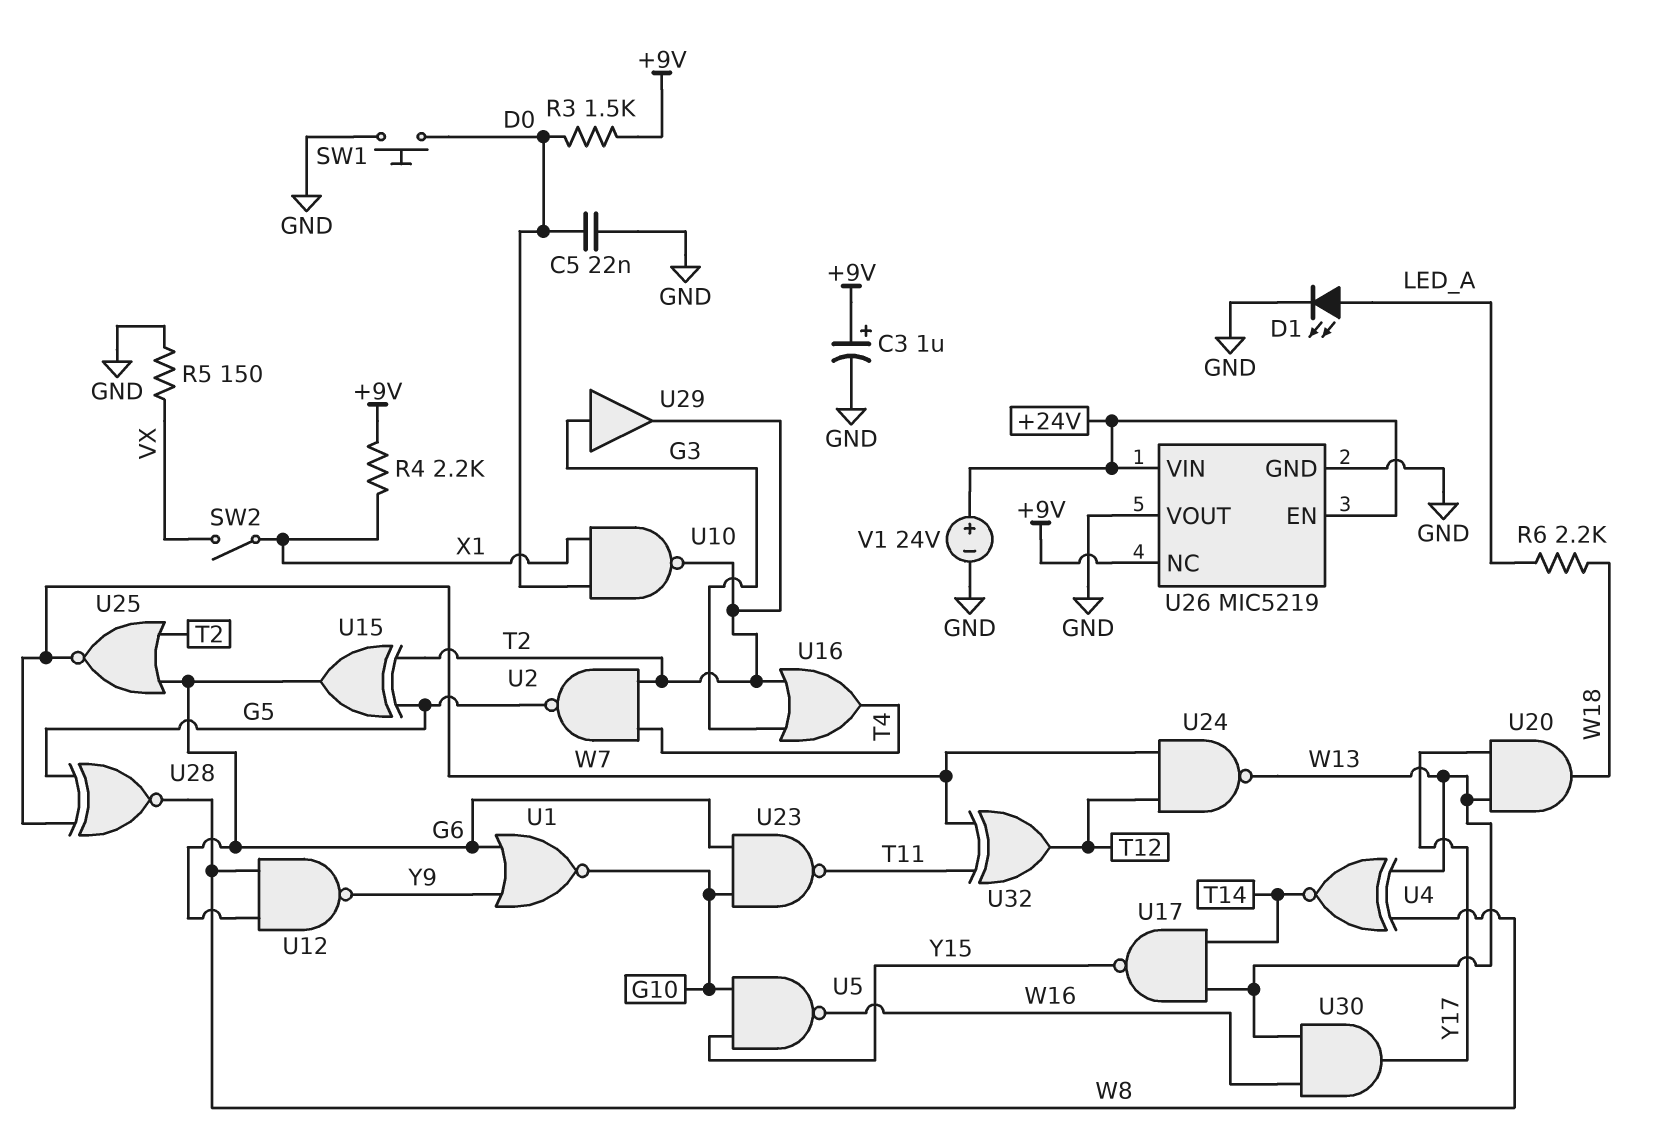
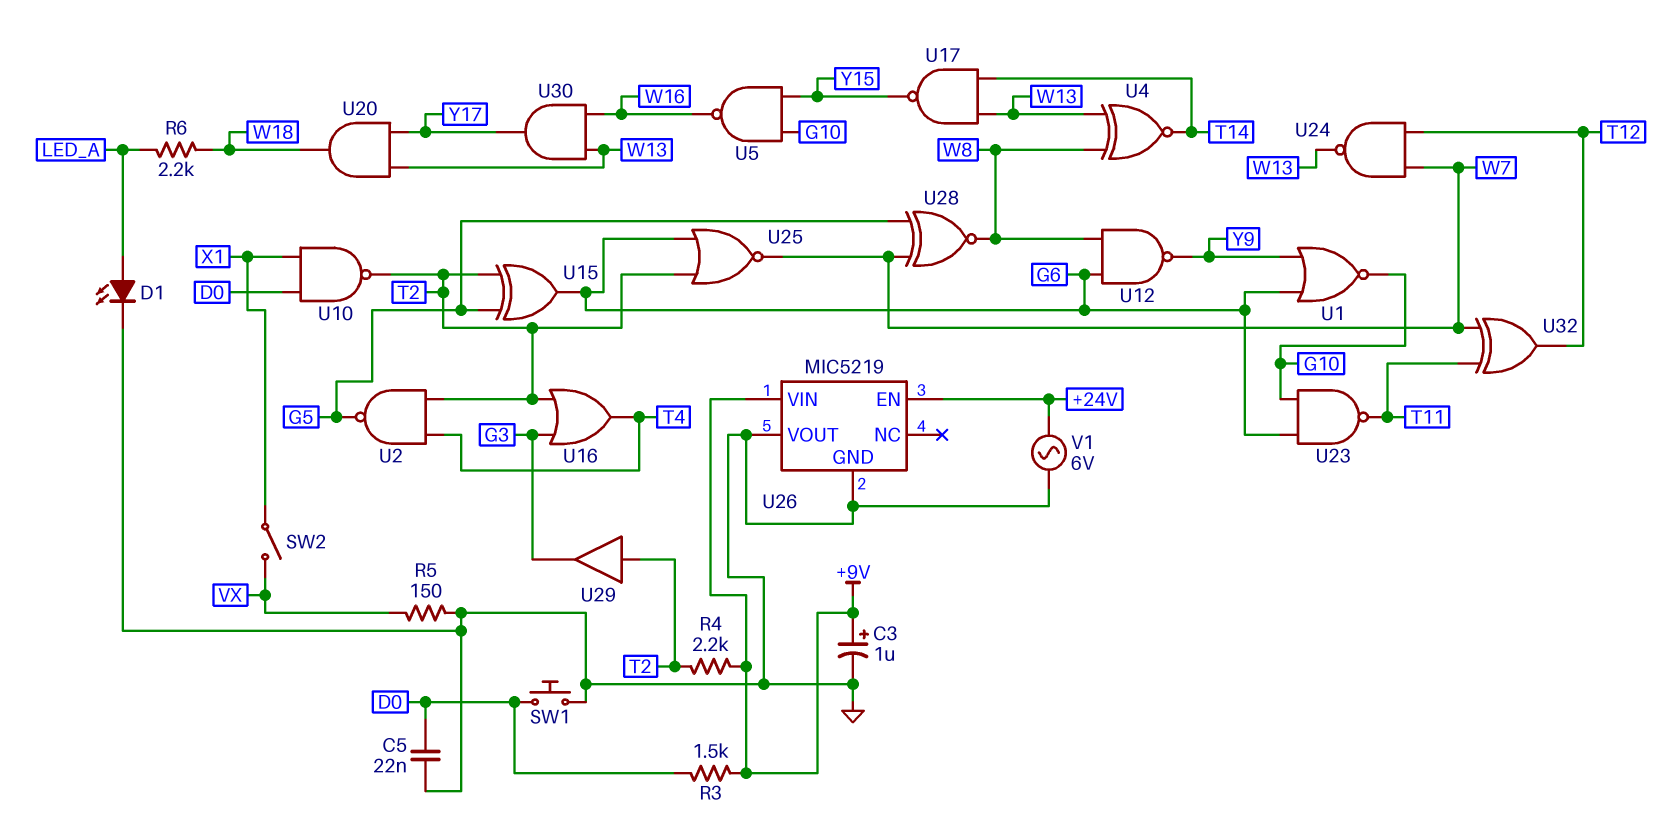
R4: 2.2k (+9V, X1) -> 2.2k (+9V, T2)
U26 pin NC: +9V -> none
U26 pin VIN: +24V -> +9V
U29: buffer (in G3, out T2) -> buffer (in T2, out G3)
V1: 24V (plus +24V, minus GND) -> AC 6V (+24V, GND)

